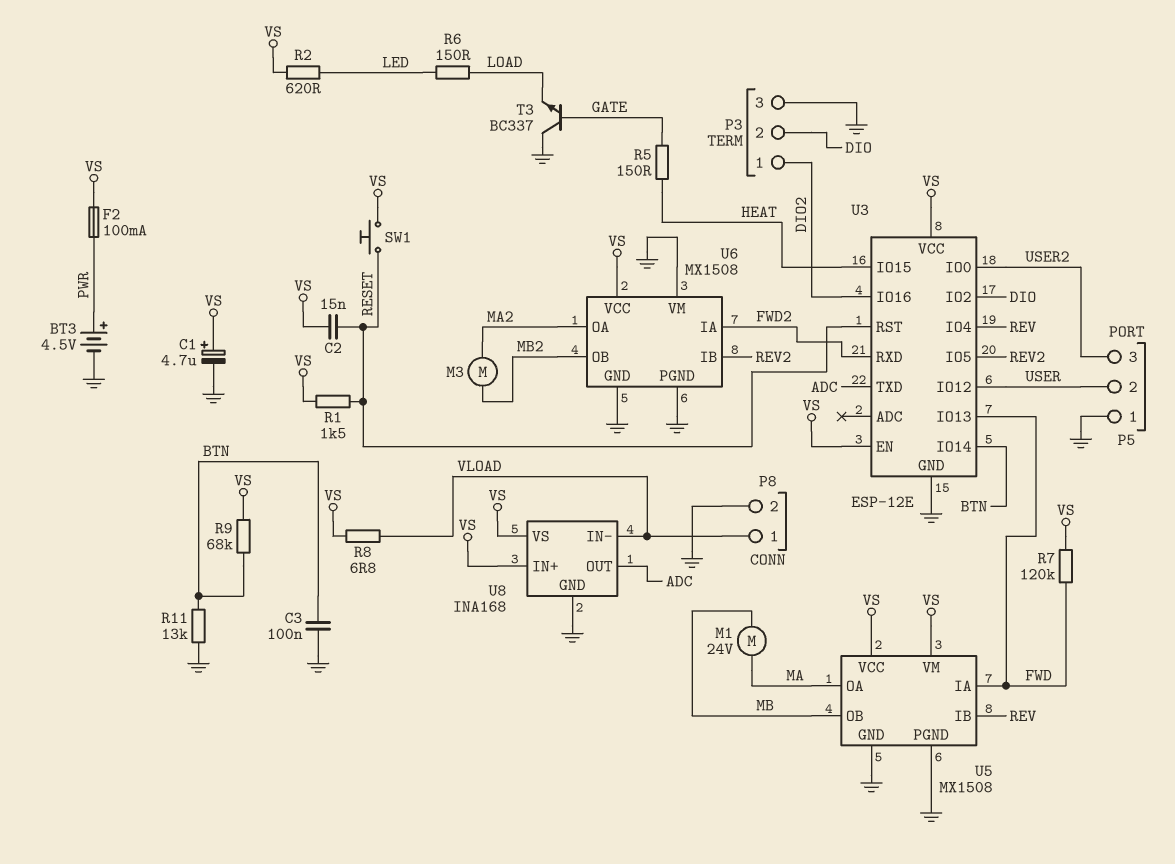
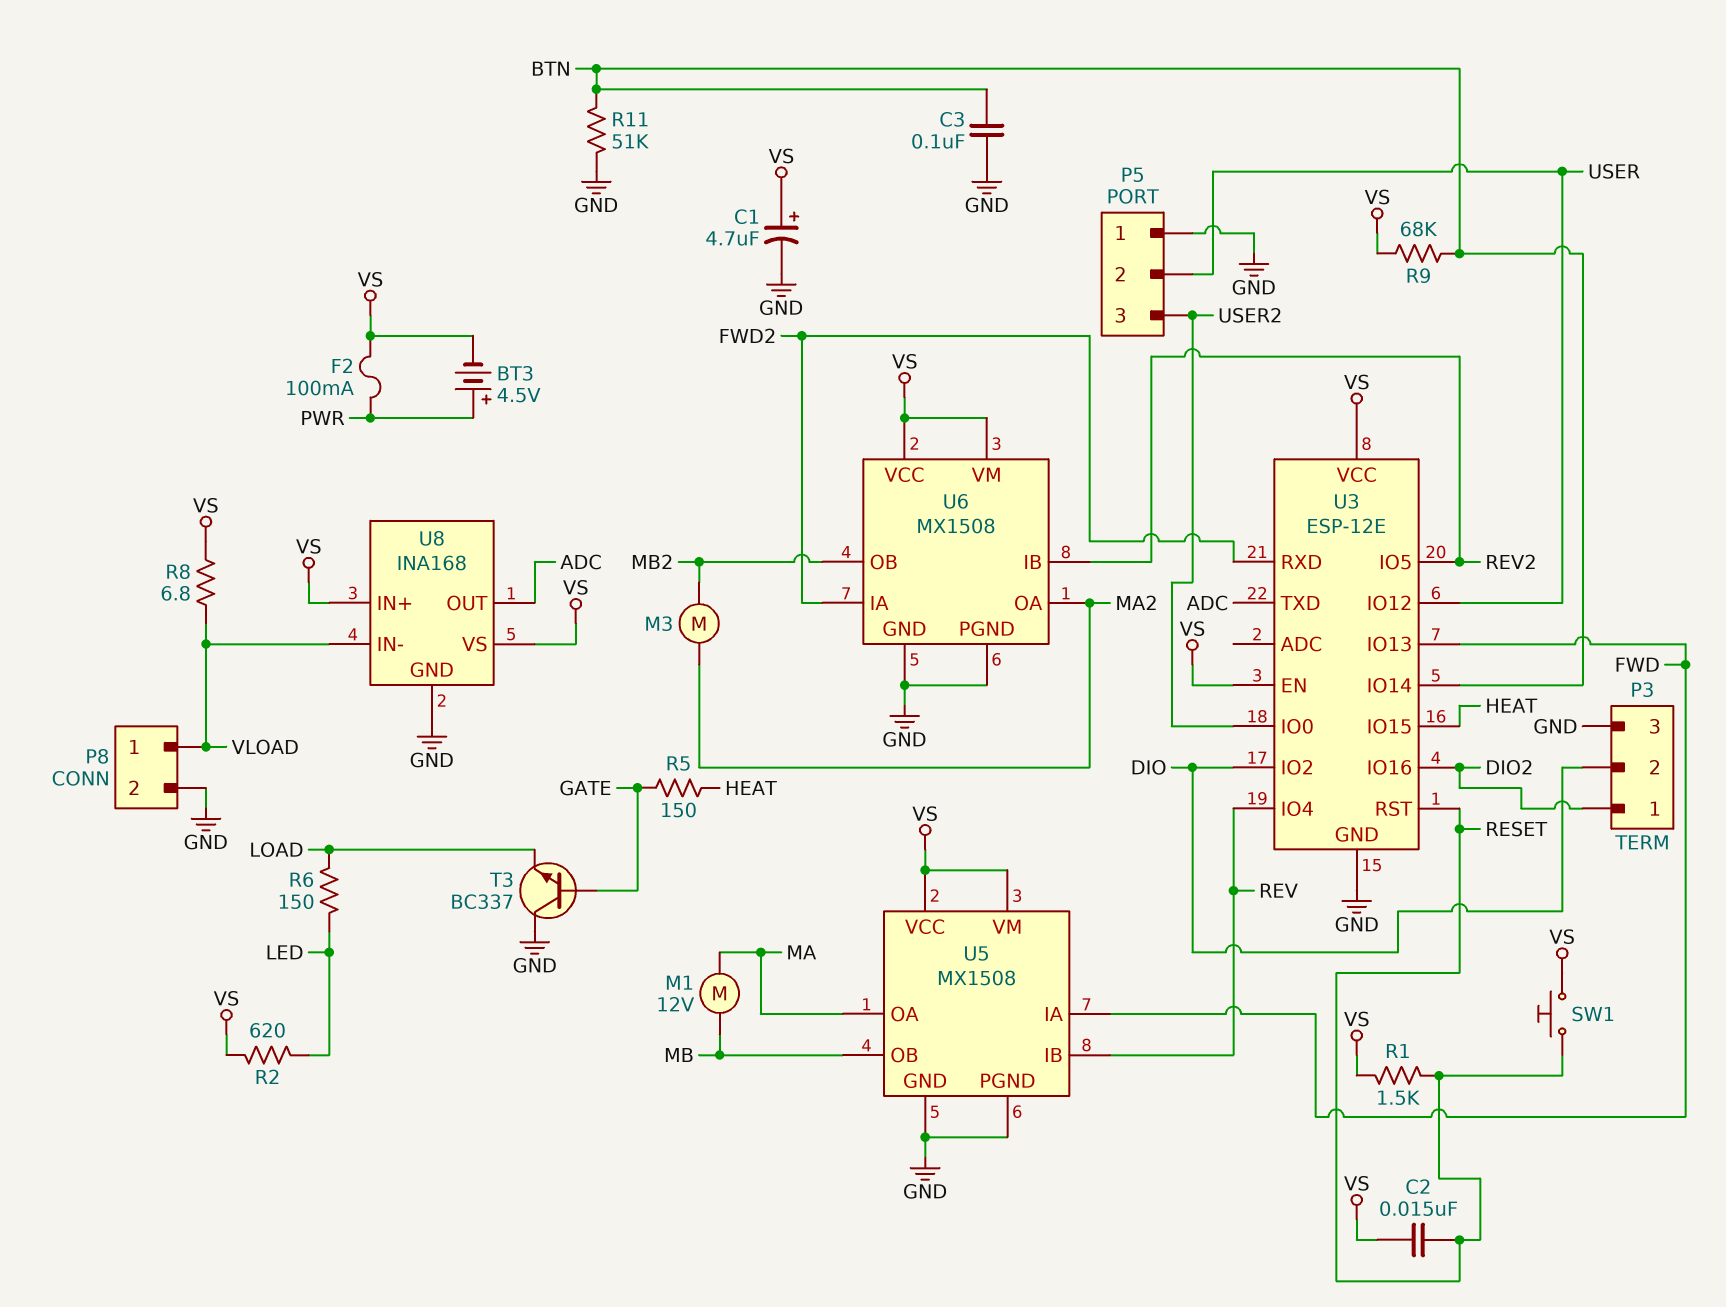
BT3: 4.5V (plus PWR, minus GND) -> 4.5V (plus PWR, minus VS)
M1: motor 24V (MA, MB) -> motor 12V (MA, MB)
R7: 120k (FWD, VS) -> none
R11: 13k (BTN, GND) -> 51k (BTN, GND)
U6 pin VM: GND -> VS

